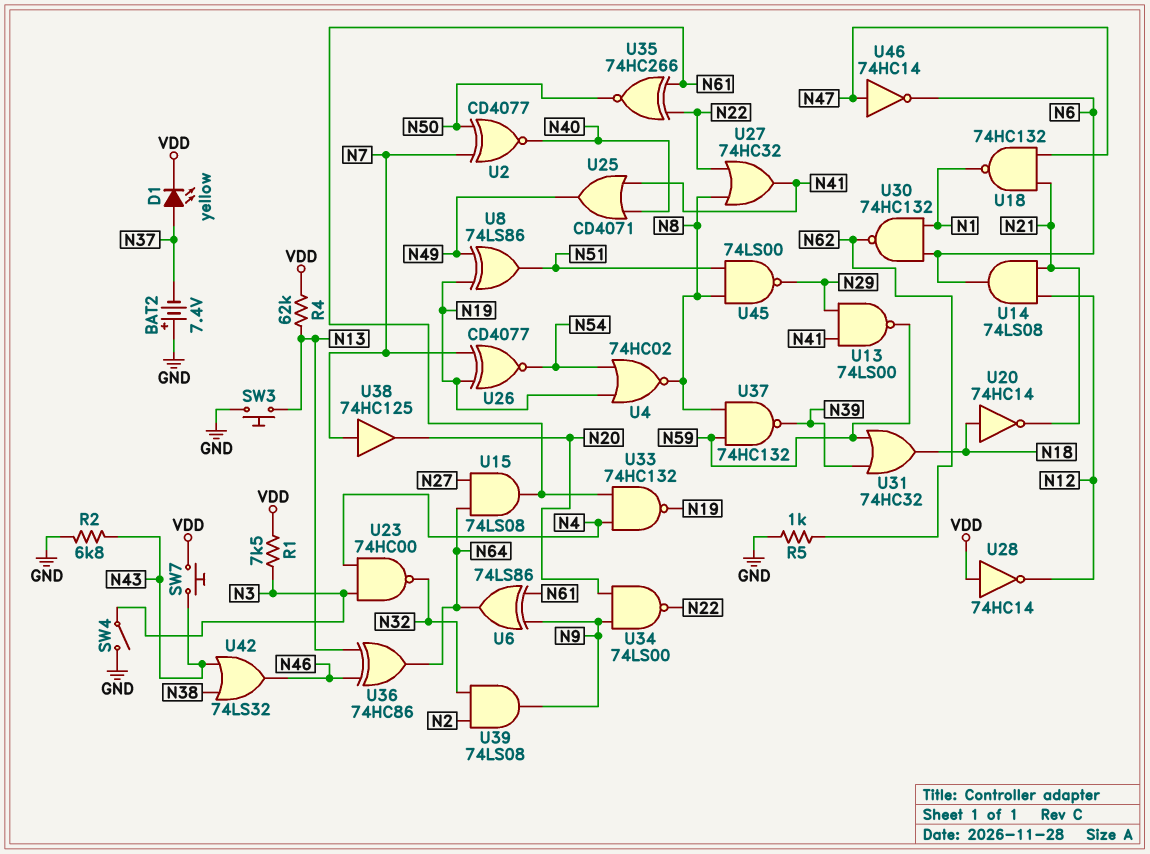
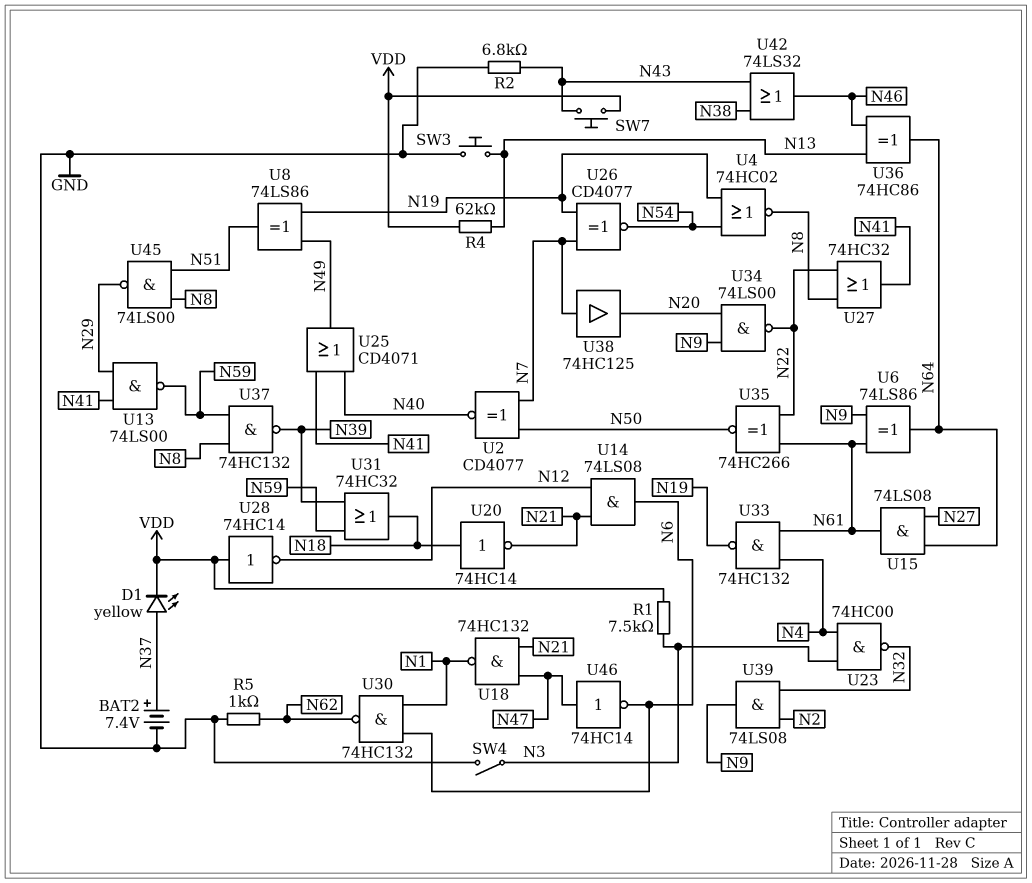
BAT2: 7.4V (plus GND, minus N37) -> 7.4V (plus N37, minus GND)

